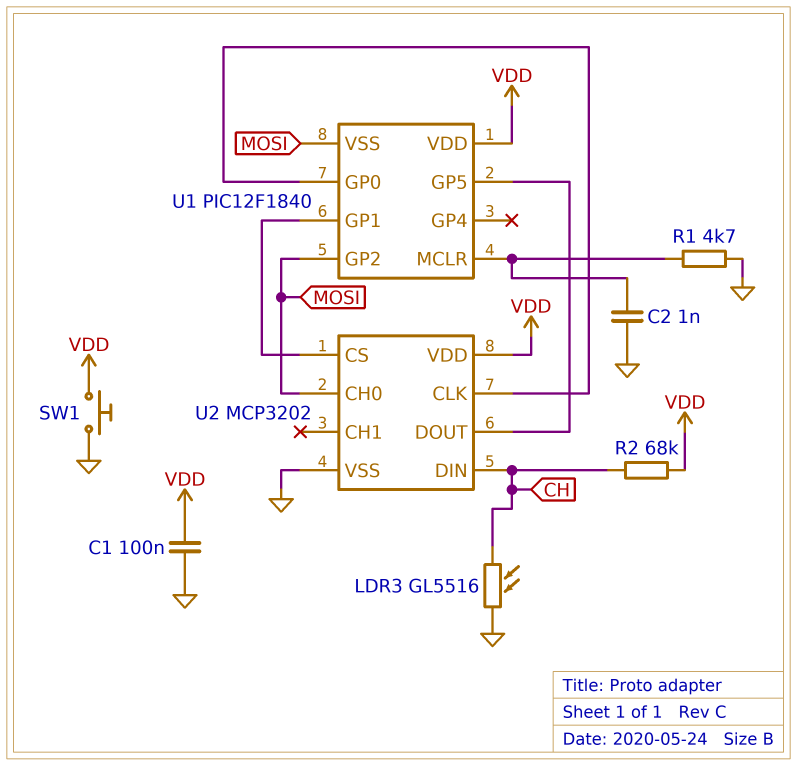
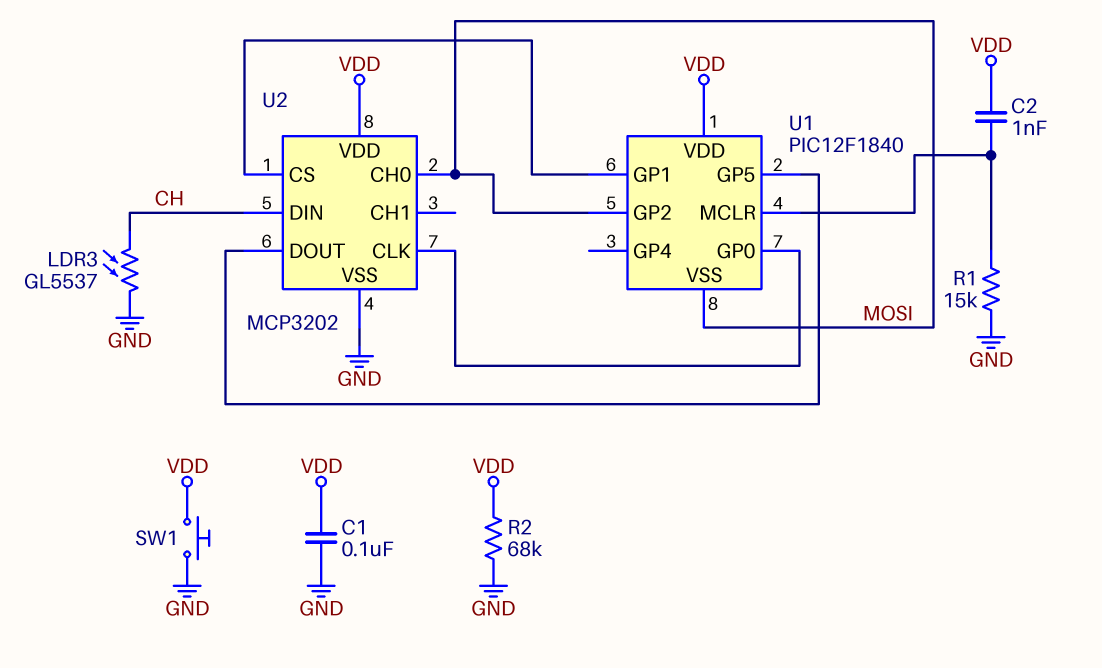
C2: 1nF (GND, U1/MCLR) -> 1nF (U1/MCLR, VDD)
LDR3: GL5516 (CH, GND) -> GL5537 (CH, GND)
R1: 4.7k (GND, U1/MCLR) -> 15k (GND, U1/MCLR)
R2: 68k (CH, VDD) -> 68k (GND, VDD)

